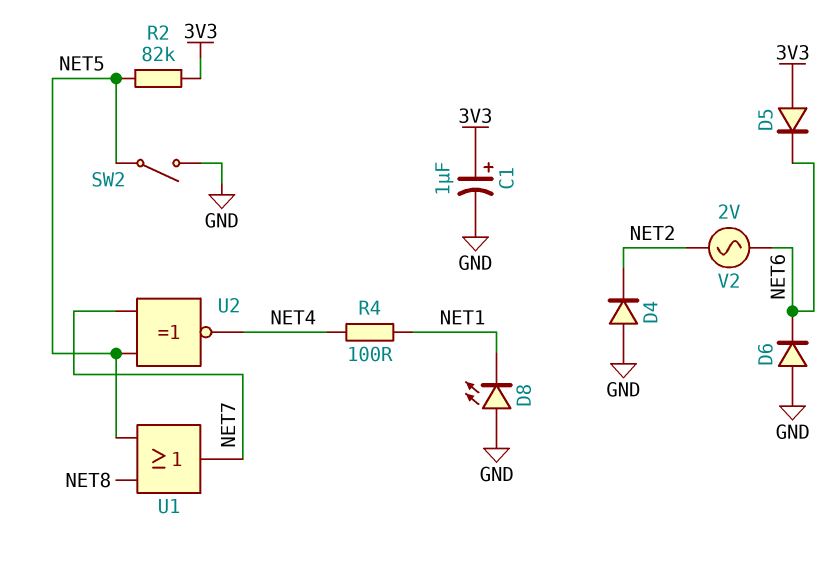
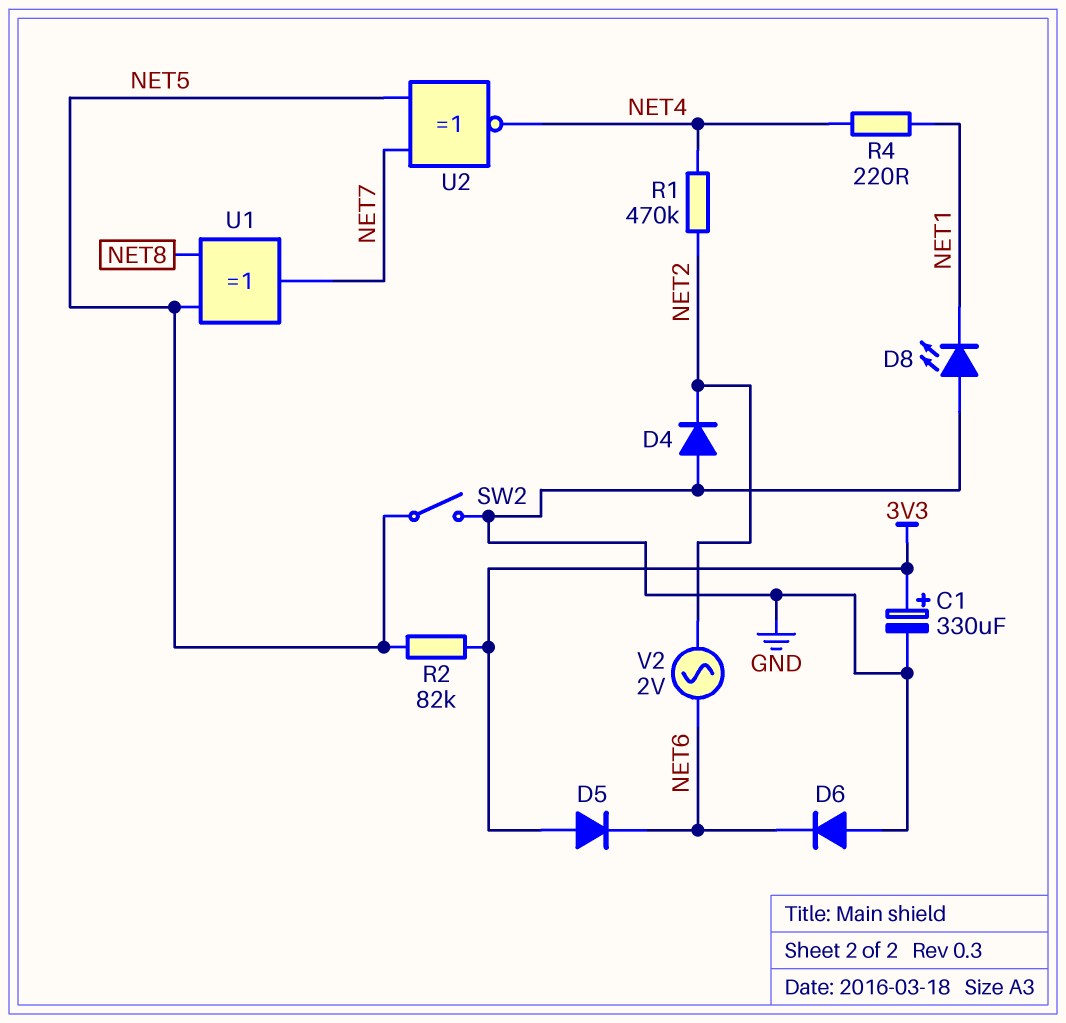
C1: 1uF (plus 3V3, minus GND) -> 330uF (plus 3V3, minus GND)
R1: none -> 470k (NET2, NET4)
R4: 100 (NET1, NET4) -> 220 (NET1, NET4)
U1: OR (in NET5, in NET8, out NET7) -> XOR (in NET5, in NET8, out NET7)

